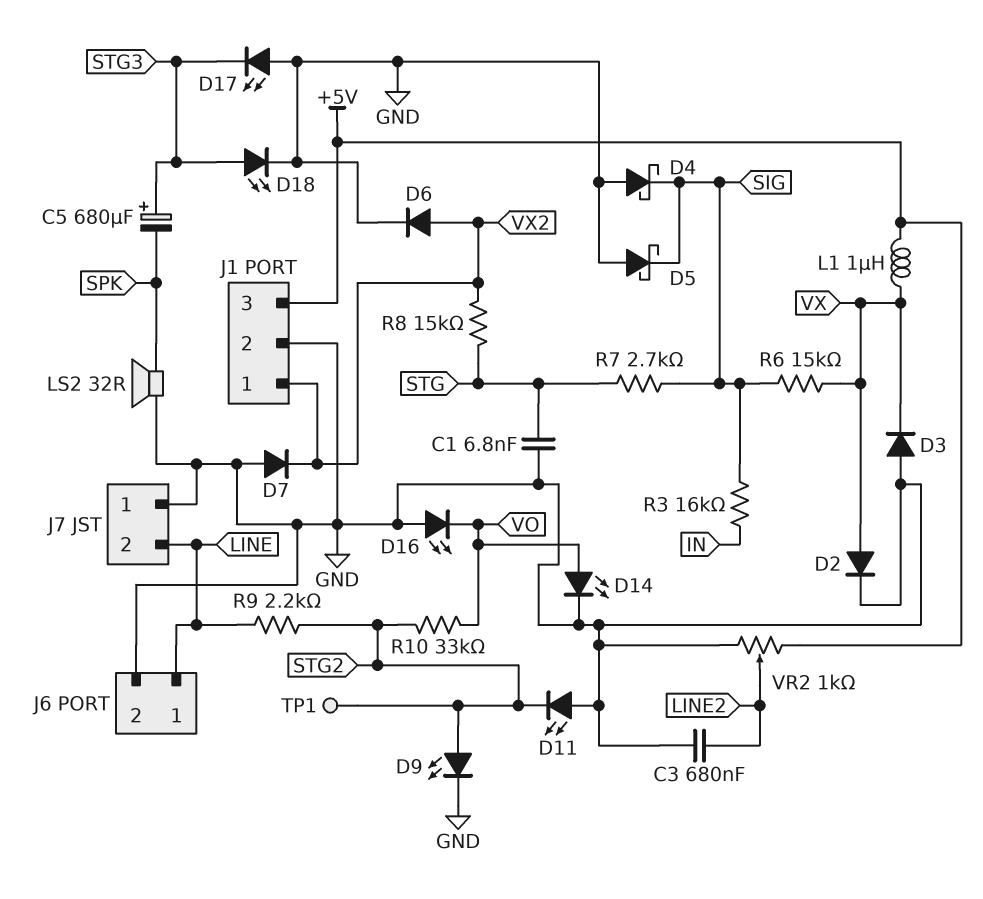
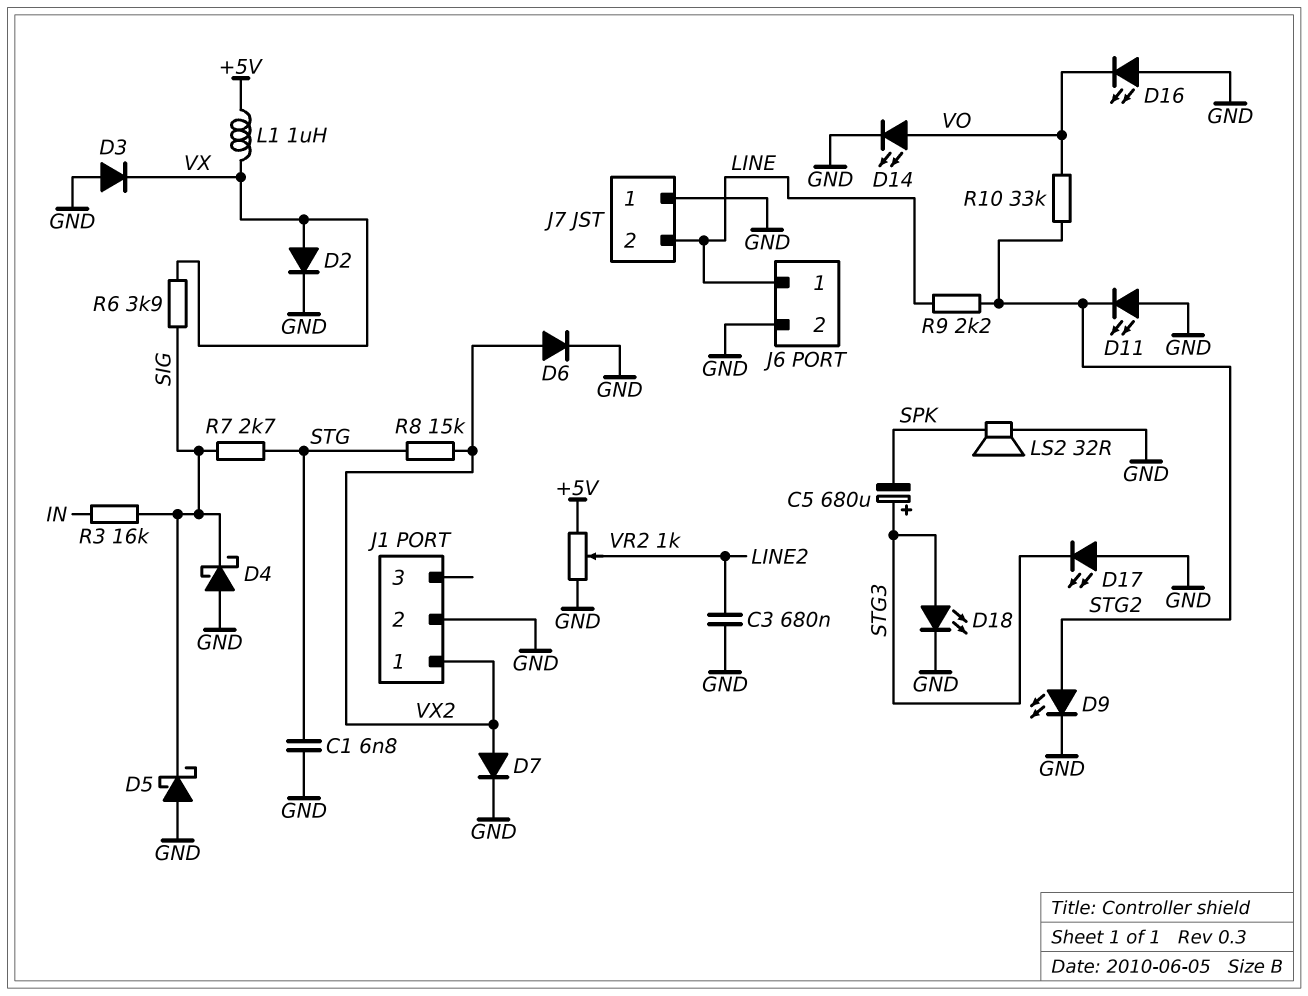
D7: diode (A GND, K VX2) -> diode (A VX2, K GND)
J1 pin 3: +5V -> none
R6: 15k (SIG, VX) -> 3.9k (SIG, VX)
TP1: test point (STG2) -> none

